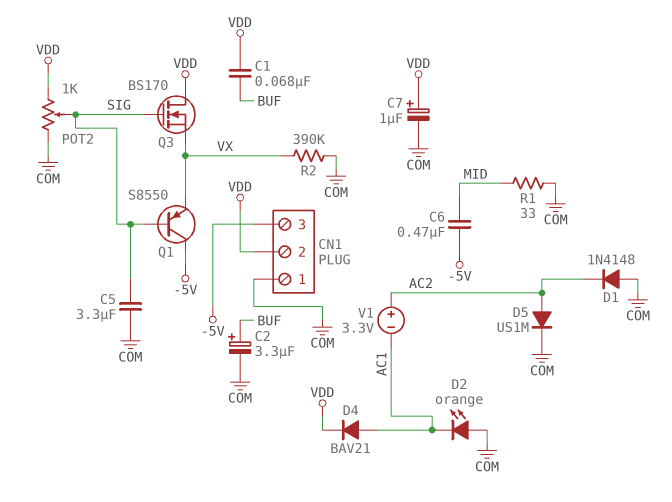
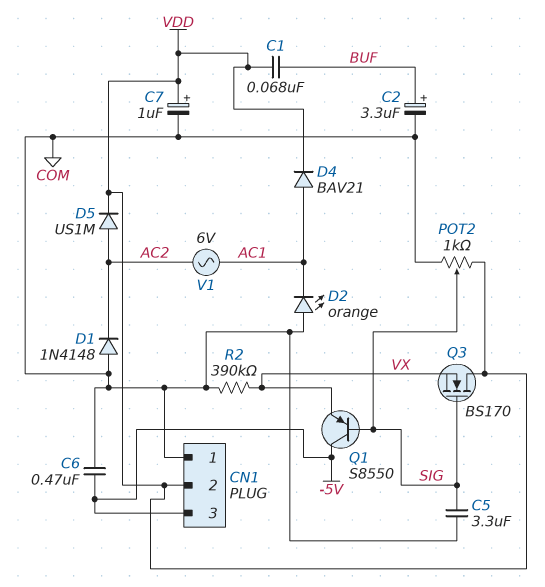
C6: 470nF (-5V, MID) -> 470nF (-5V, COM)
D5: diode US1M (A AC2, K COM) -> diode US1M (A AC2, K VDD)
R1: 33 (COM, MID) -> none
V1: 3.3V (plus AC2, minus AC1) -> AC 6V (AC1, AC2)

